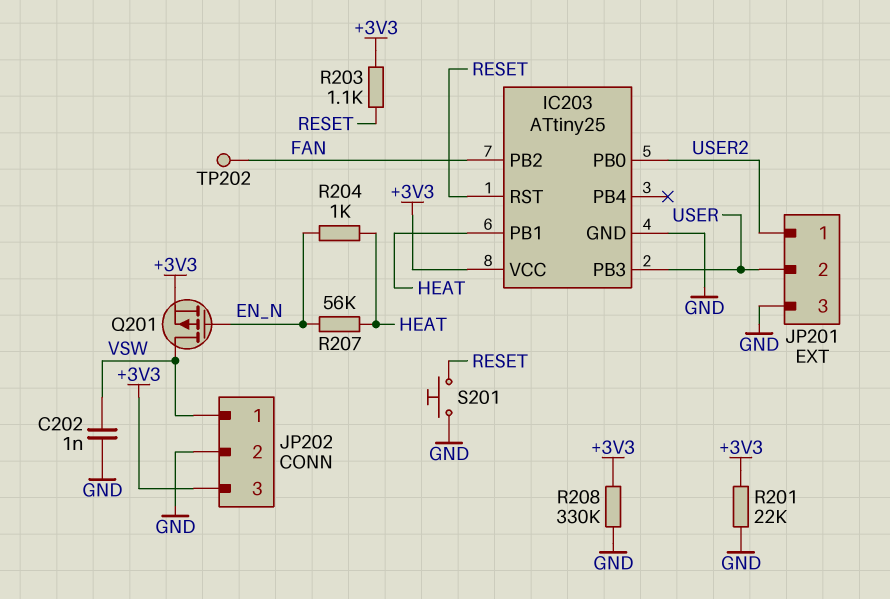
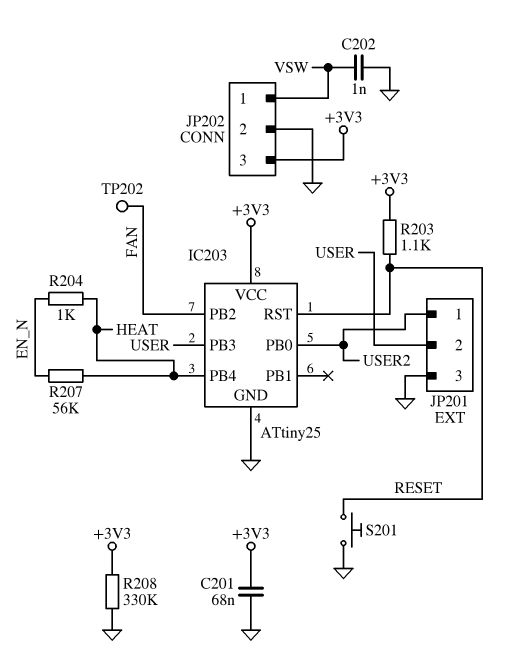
C201: none -> 68nF (+3V3, GND)
IC203 pin PB1: HEAT -> none
IC203 pin PB4: none -> HEAT
Q201: PMOS (G EN_N, D VSW, S +3V3) -> none
R201: 22k (+3V3, GND) -> none

